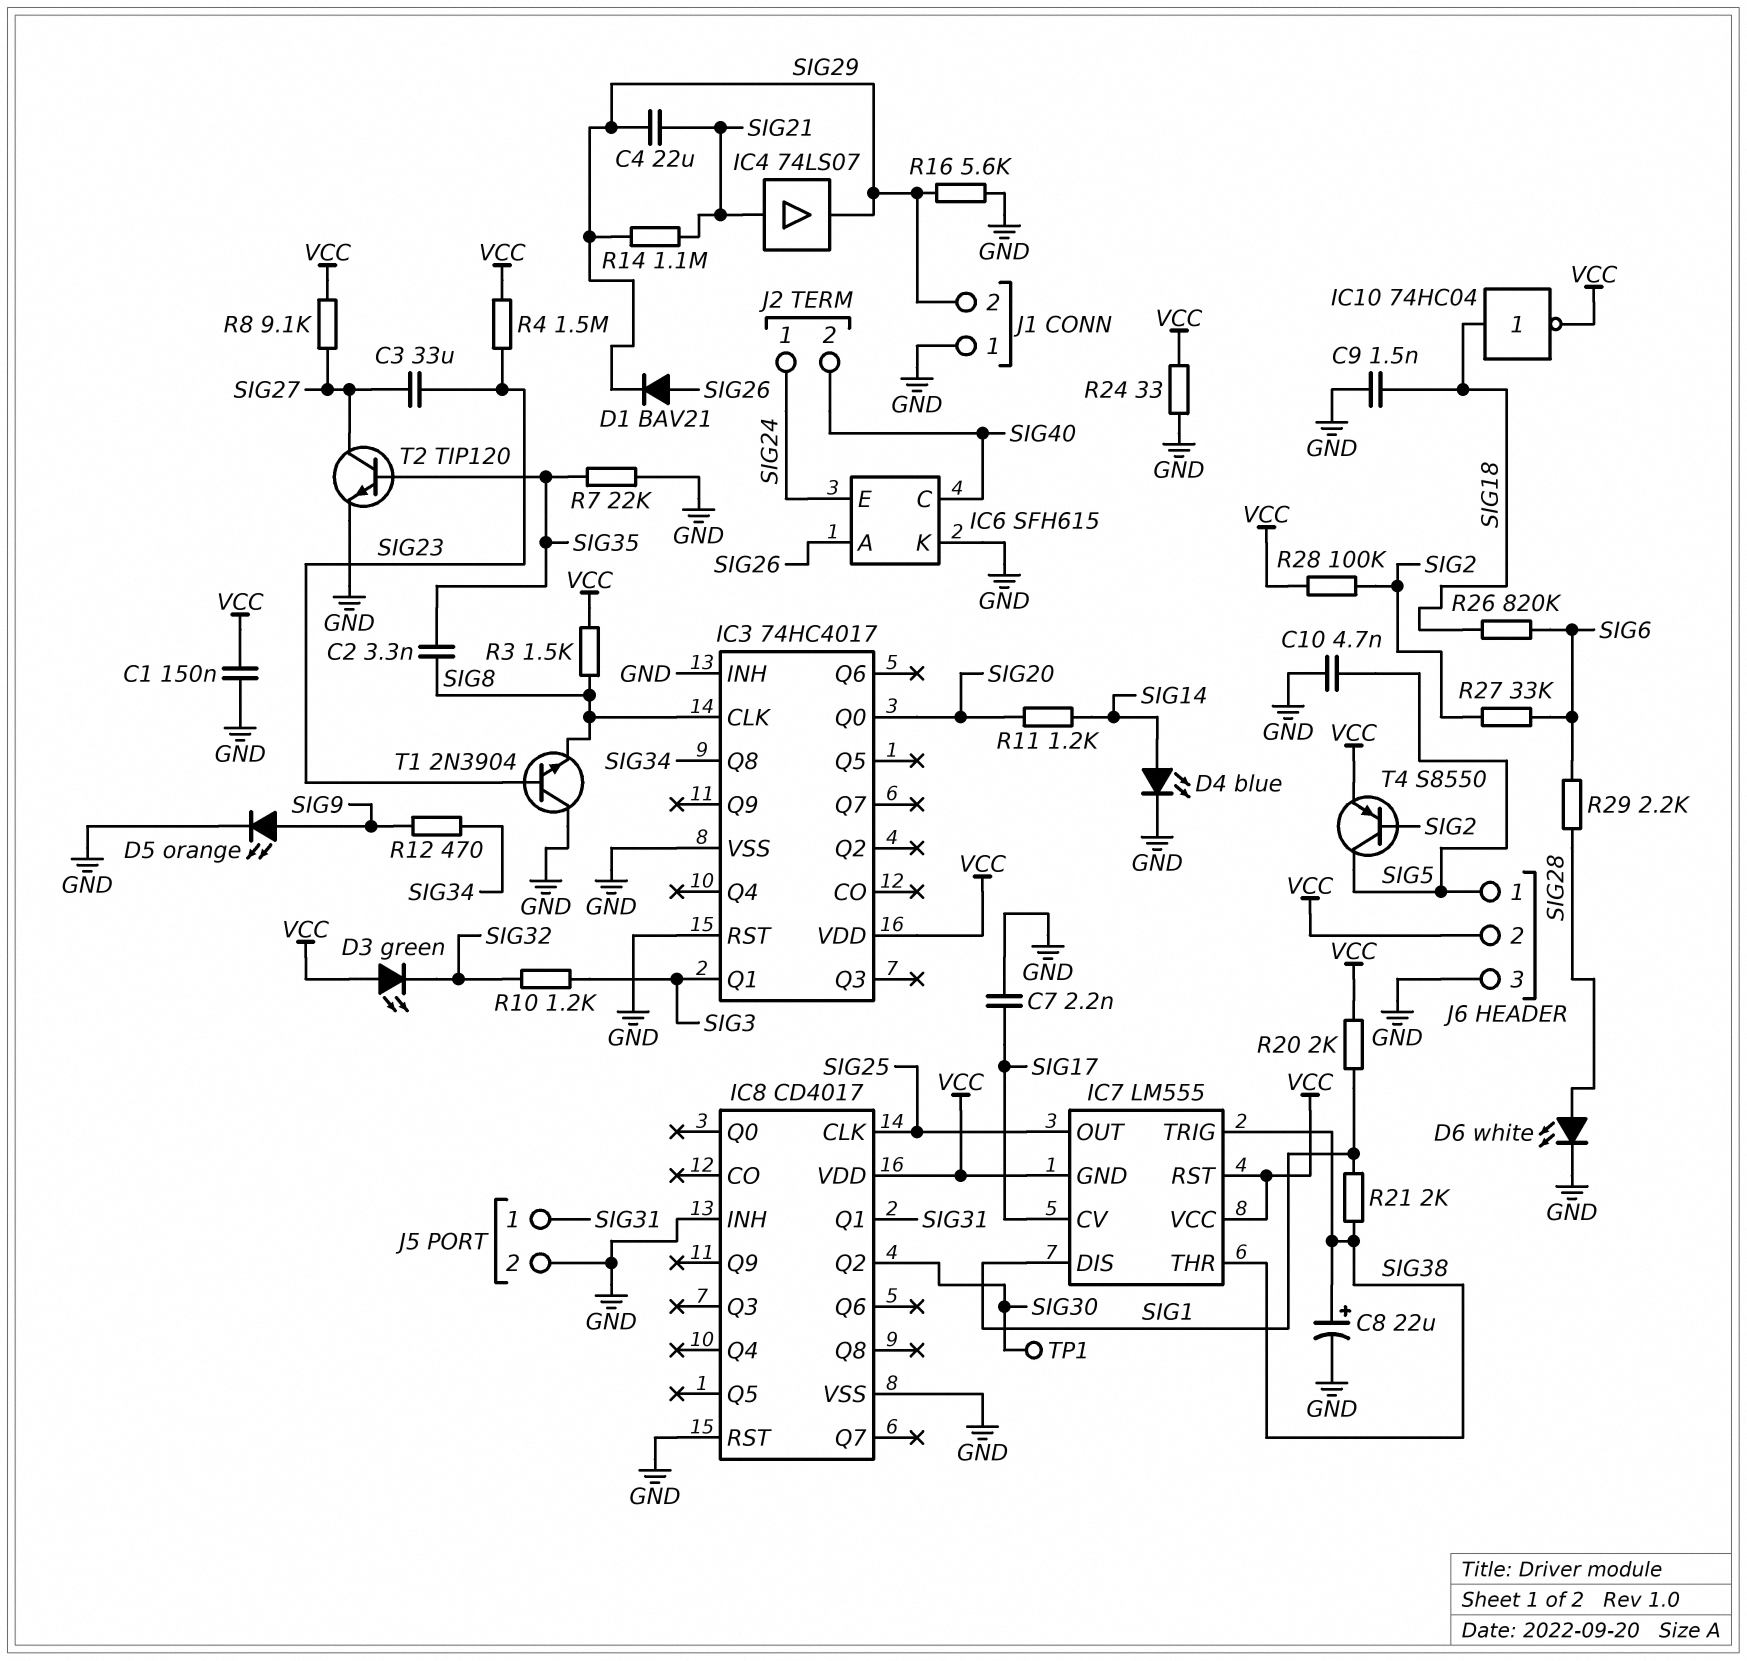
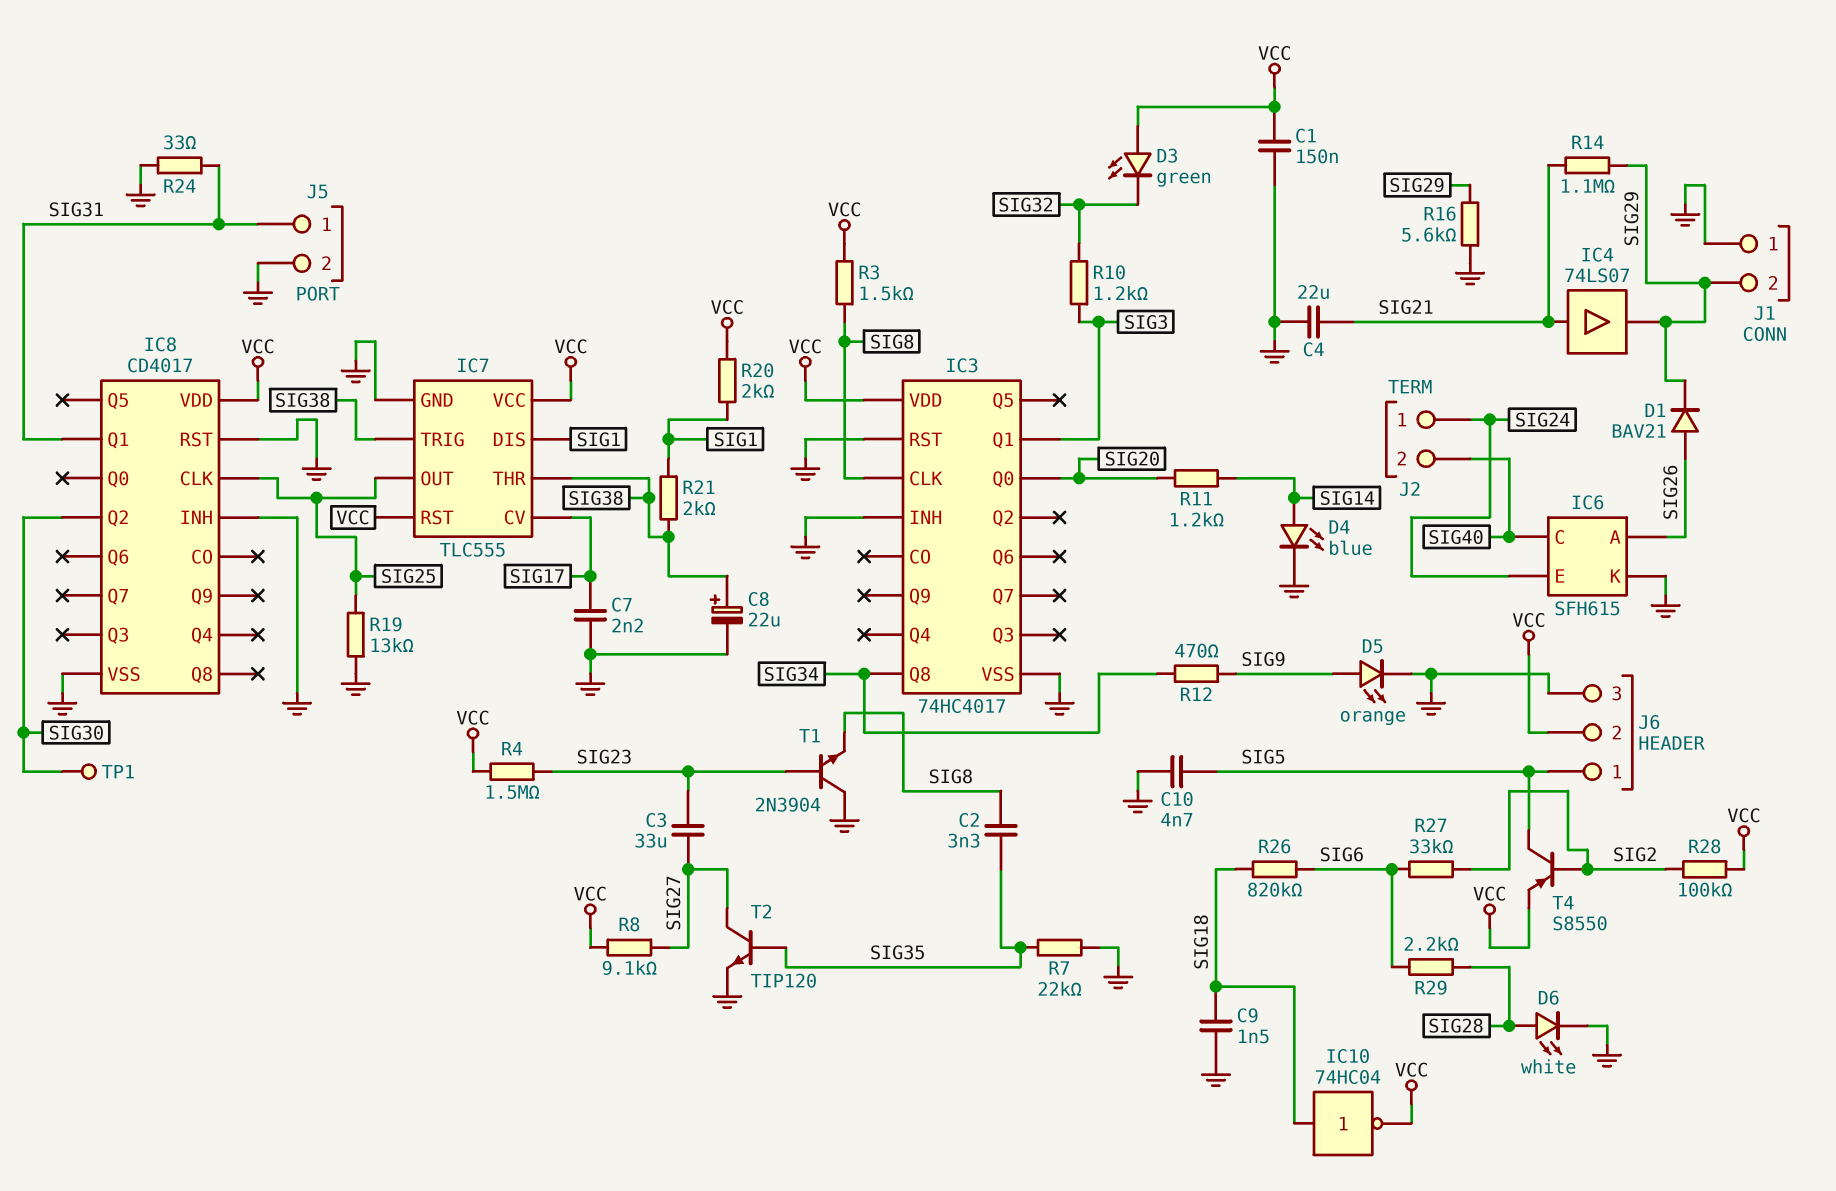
C4: 22uF (SIG21, SIG29) -> 22uF (GND, SIG21)
IC7: LM555 -> TLC555
IC7 pin GND: VCC -> GND
R19: none -> 13k (GND, SIG25)
R24: 33 (GND, VCC) -> 33 (GND, SIG31)

